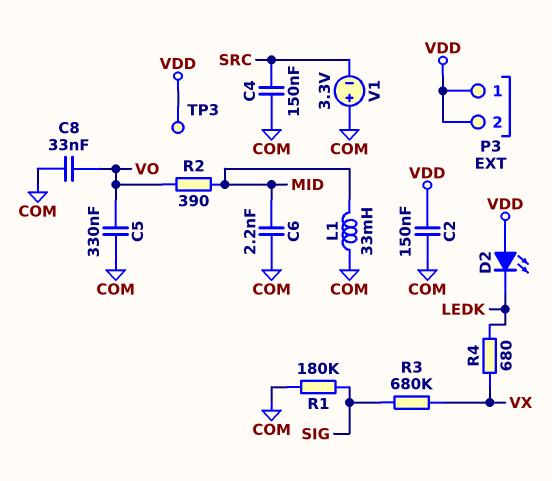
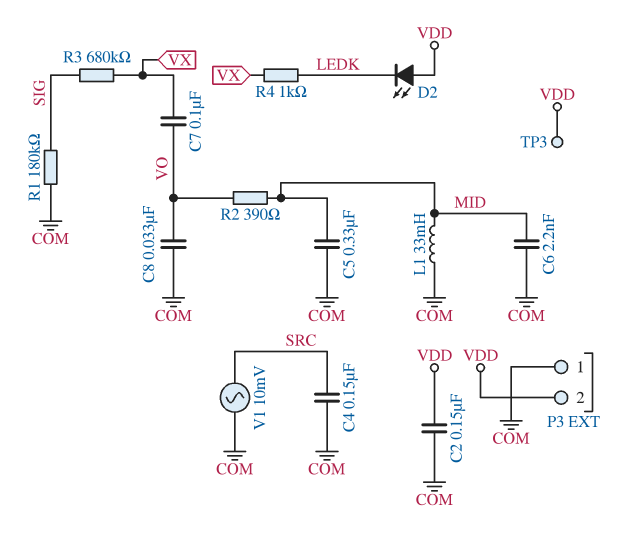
C5: 330nF (COM, VO) -> 330nF (COM, MID)
C7: none -> 100nF (VO, VX)
P3 pin 1: VDD -> COM
R4: 680 (LEDK, VX) -> 1k (LEDK, VX)
V1: 3.3V (plus COM, minus SRC) -> AC 10mV (COM, SRC)

